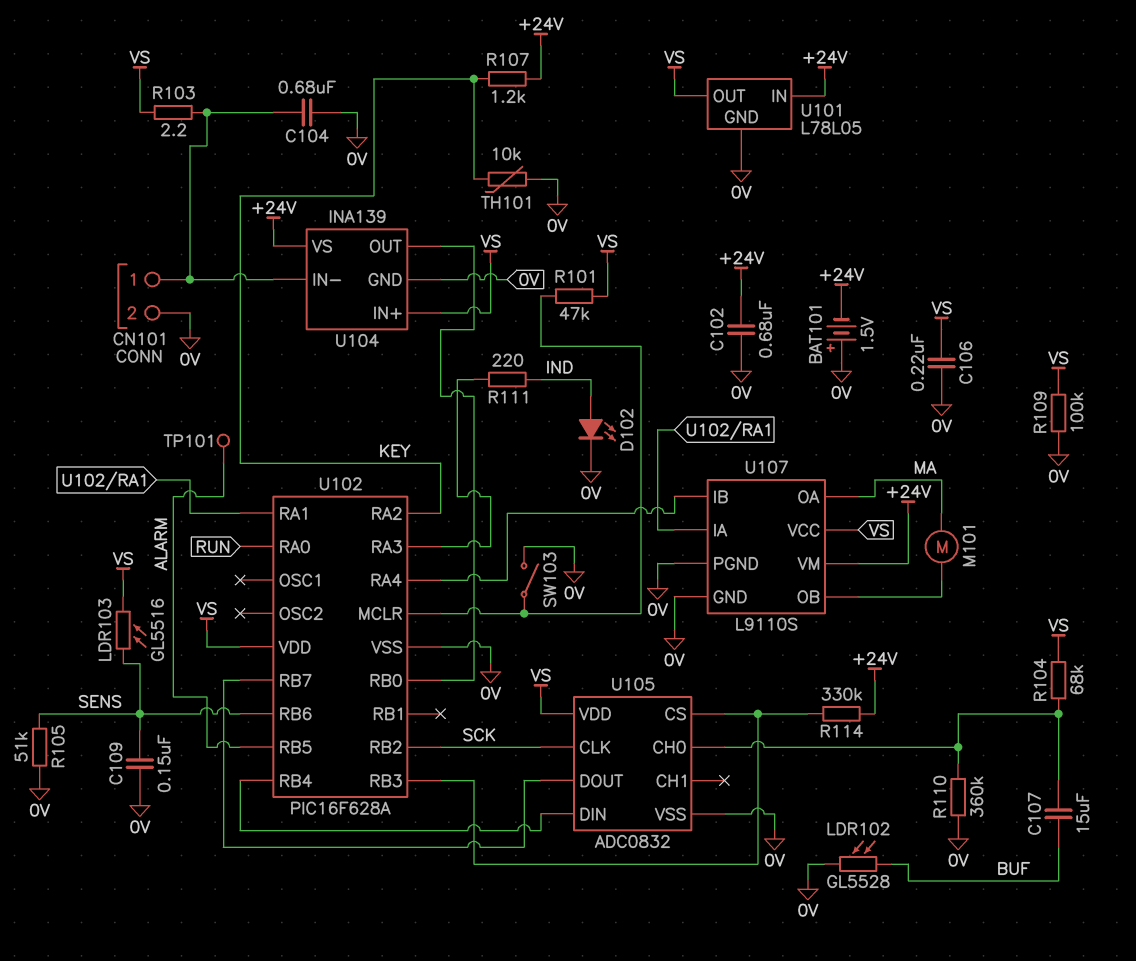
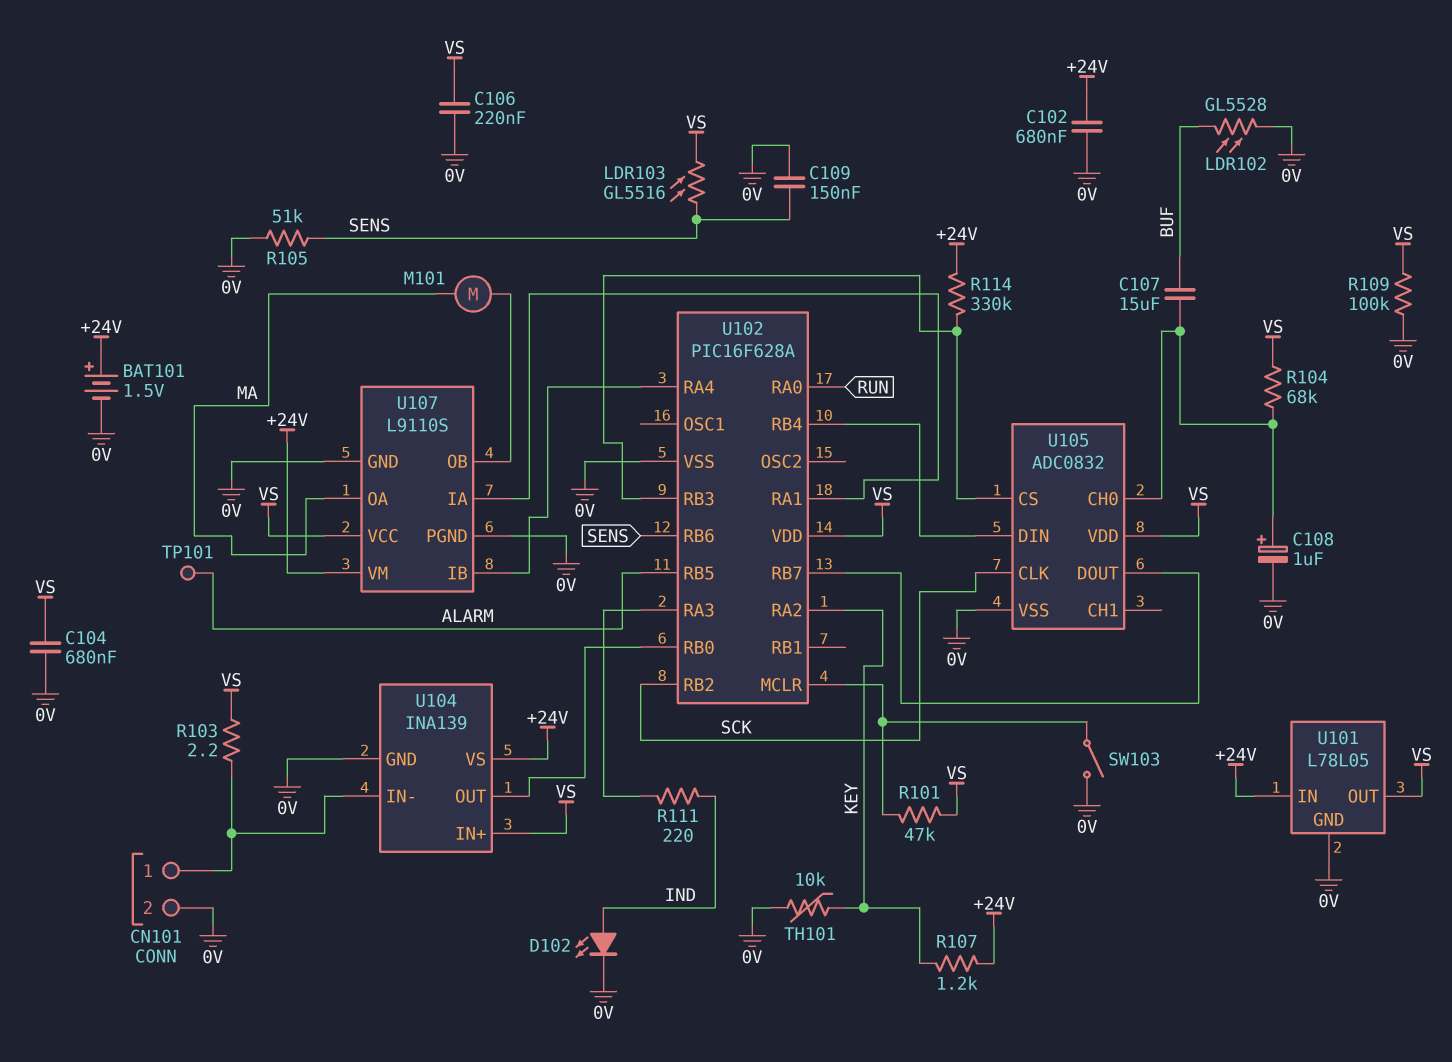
BAT101: 1.5V (plus 0V, minus +24V) -> 1.5V (plus +24V, minus 0V)
C104: 680nF (0V, CN101/1) -> 680nF (0V, VS)
C108: none -> 1uF (plus U105/CH0, minus 0V)
R110: 360k (0V, U105/CH0) -> none

